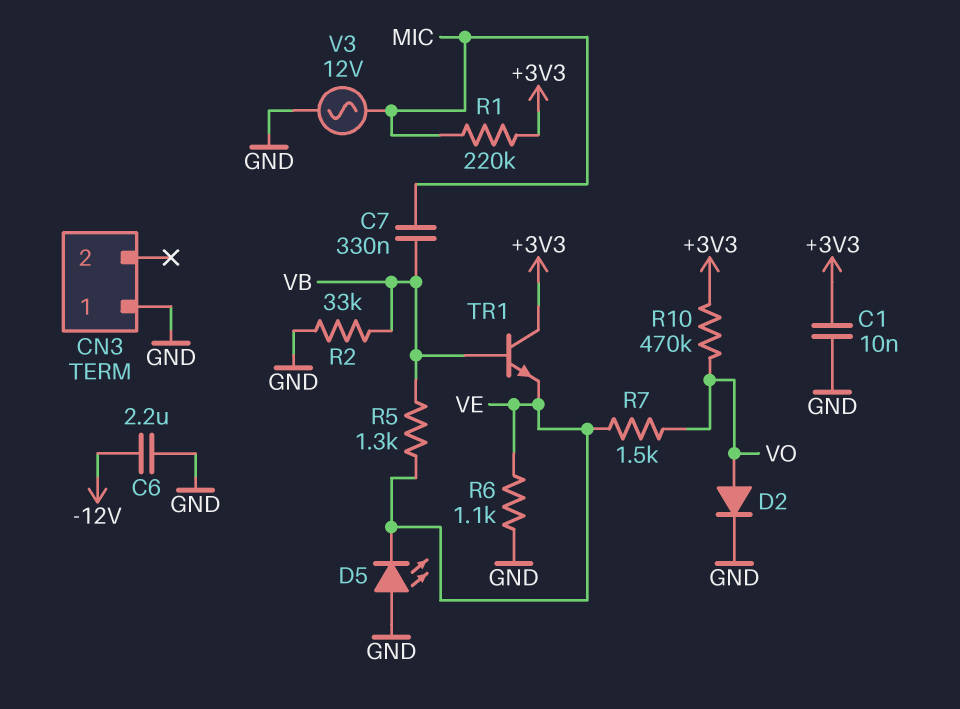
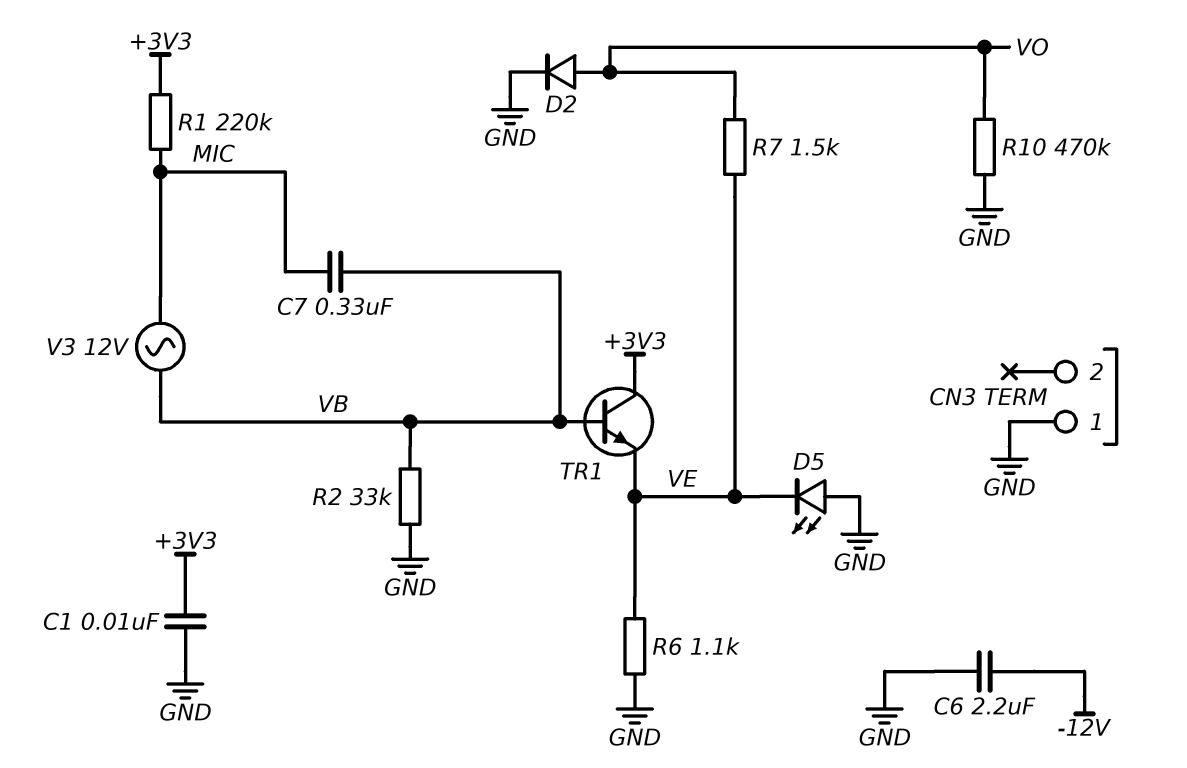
R5: 1.3k (VB, VE) -> none
R10: 470k (+3V3, VO) -> 470k (GND, VO)
V3: AC 12V (GND, MIC) -> AC 12V (MIC, VB)

